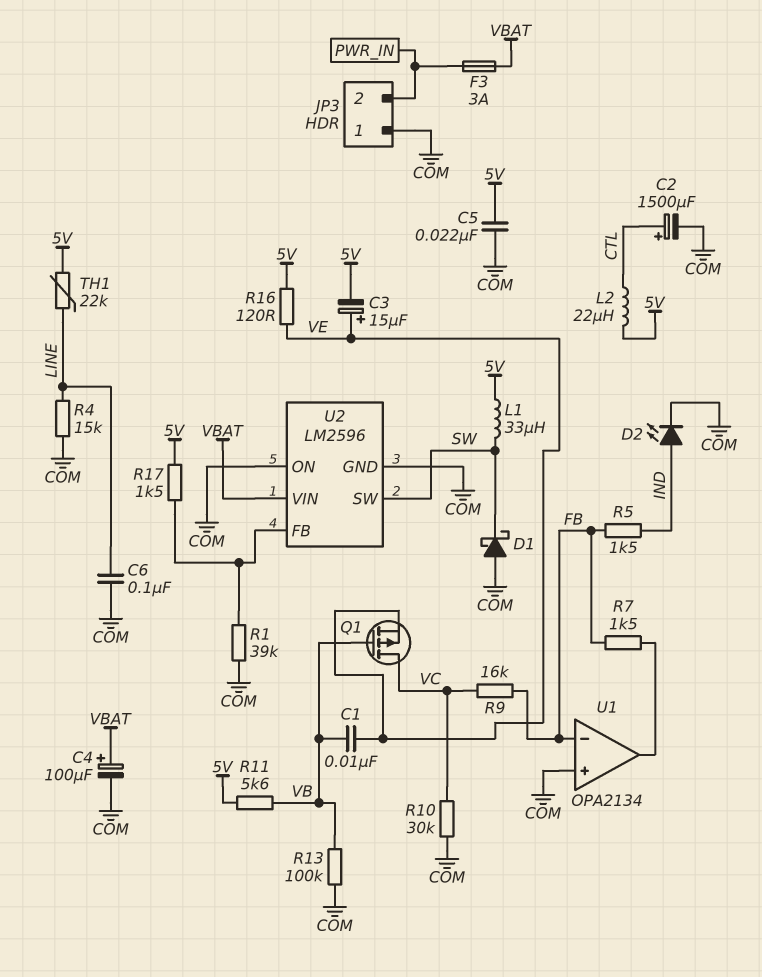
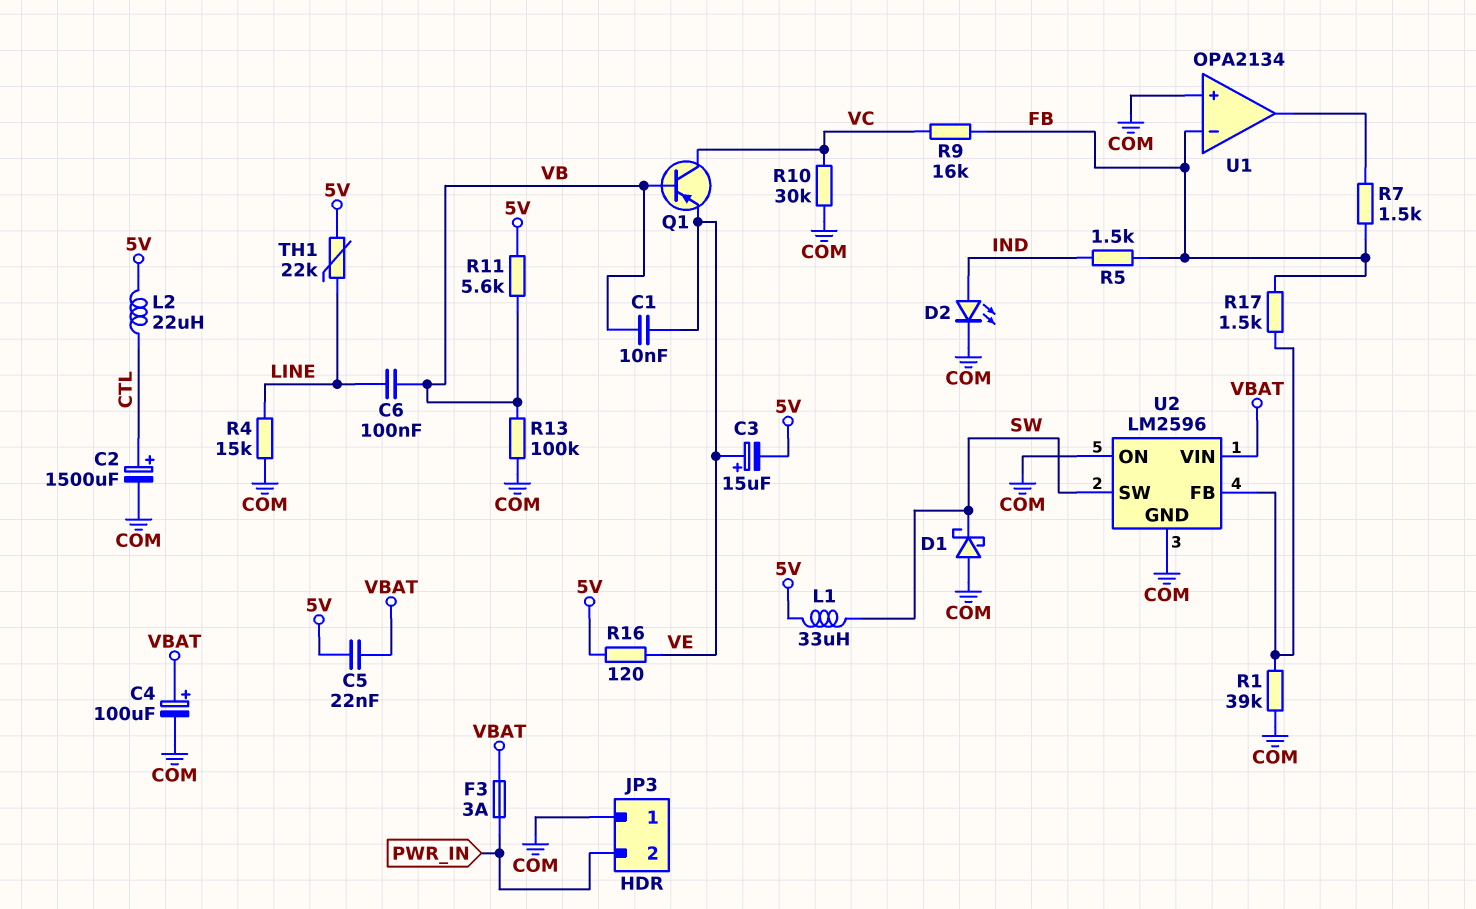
C5: 22nF (5V, COM) -> 22nF (5V, VBAT)
C6: 100nF (COM, LINE) -> 100nF (LINE, VB)
Q1: PMOS (G VB, D VC, S VE) -> PNP (B VB, C VC, E VE)
R17: 1.5k (5V, U2/FB) -> 1.5k (FB, U2/FB)

